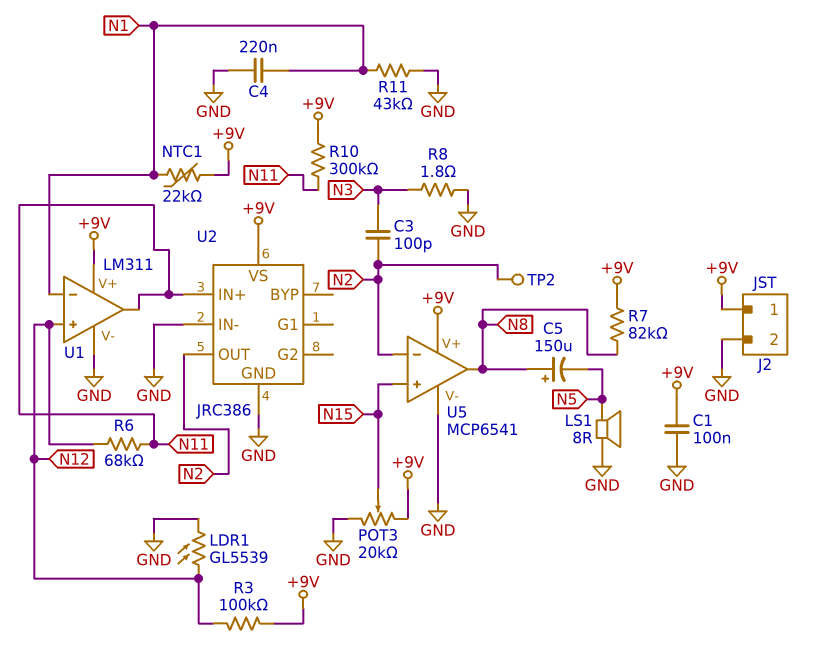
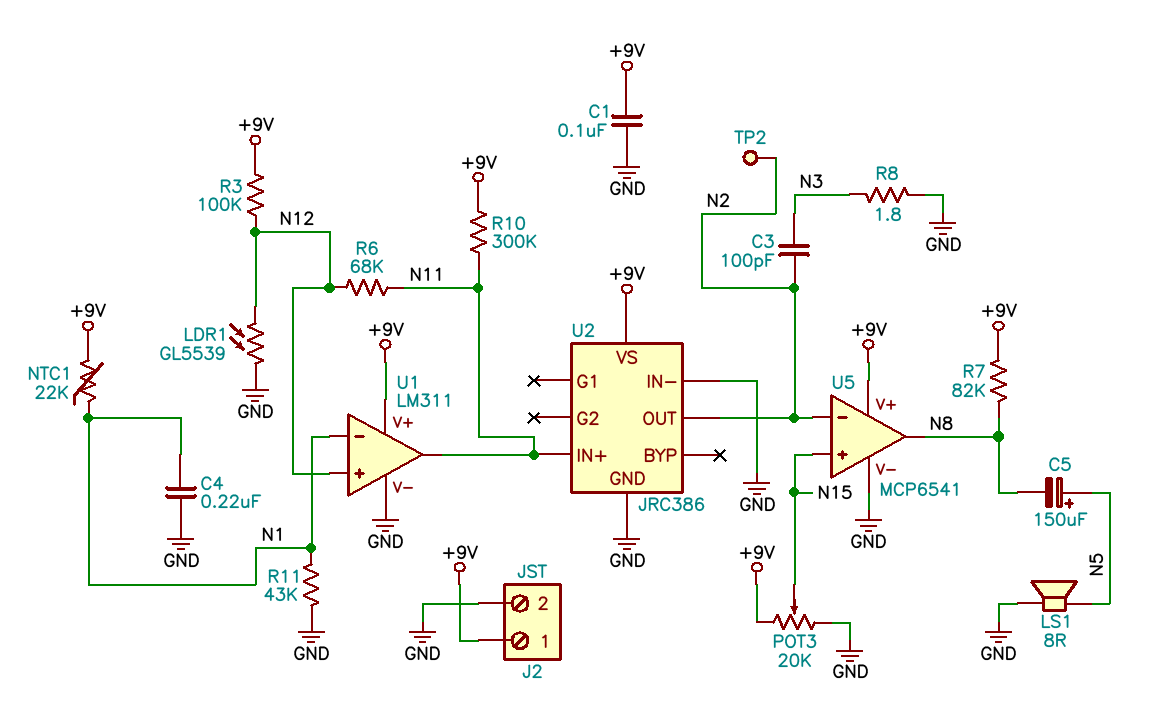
C5: 150uF (plus N8, minus N5) -> 150uF (plus N5, minus N8)

